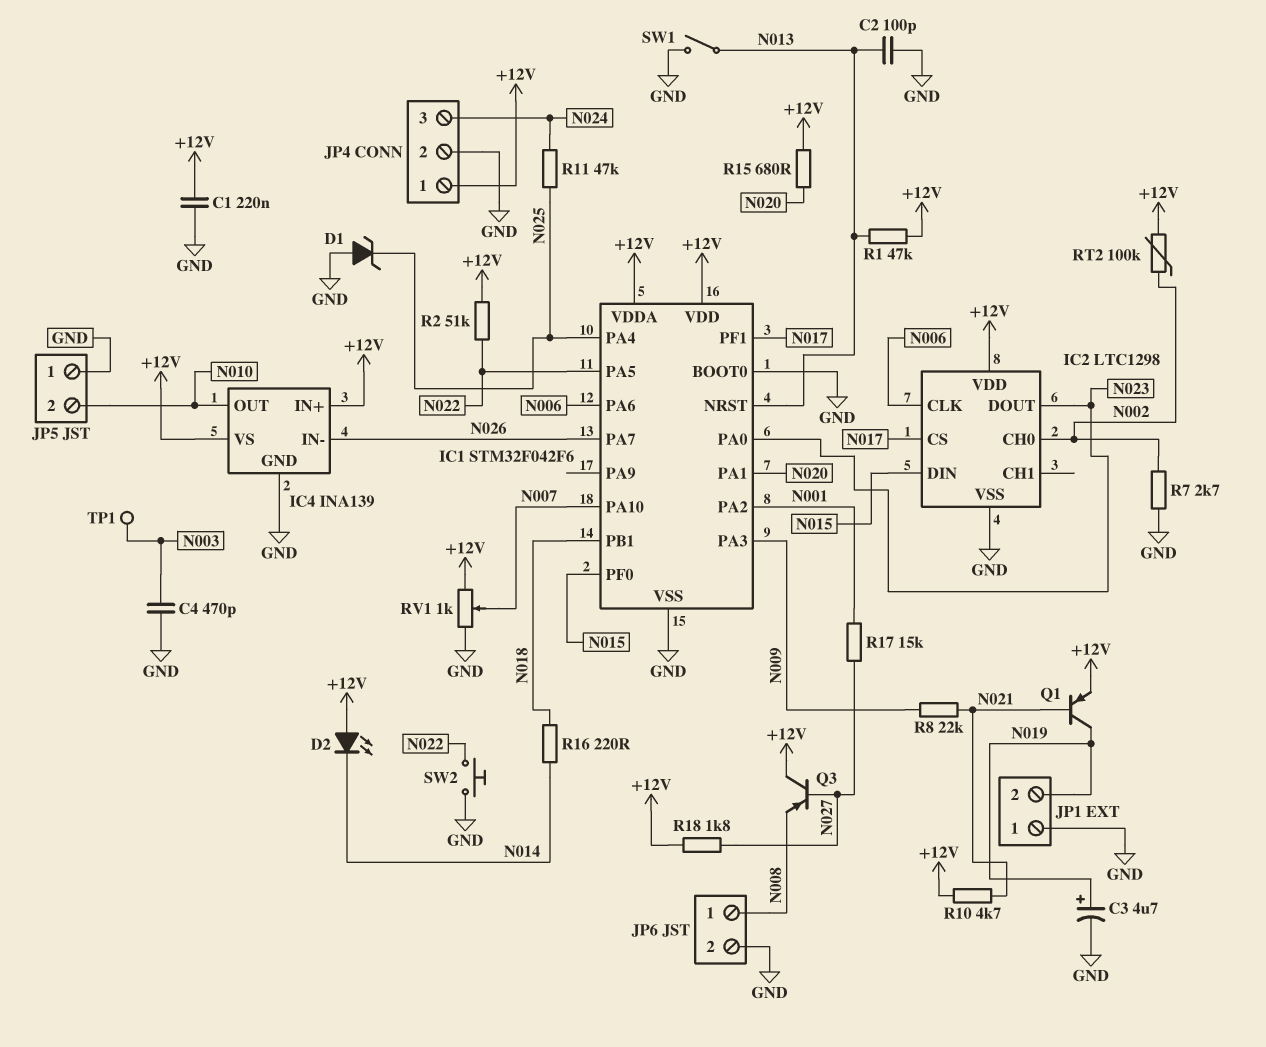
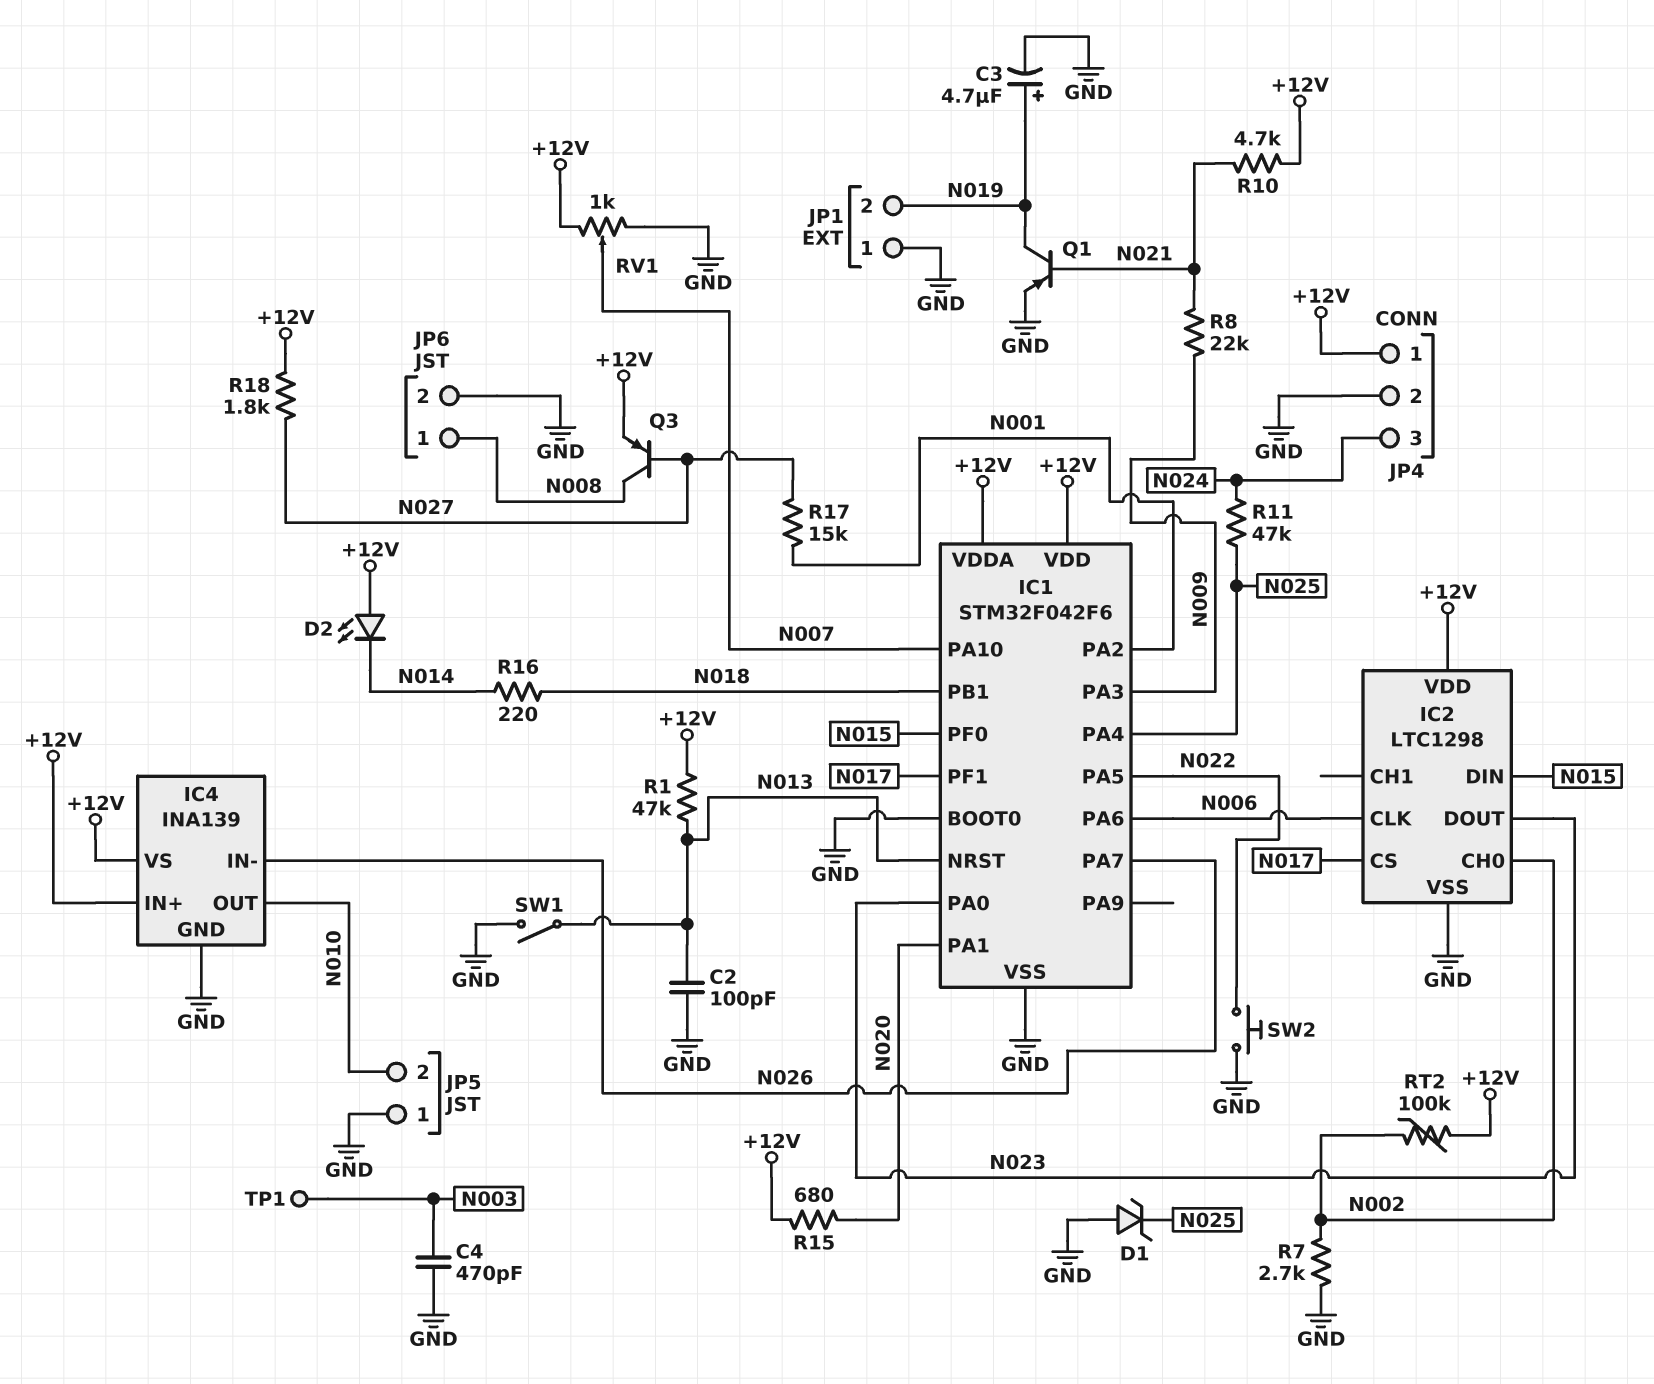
C1: 220nF (+12V, GND) -> none
Q1: PNP (B N021, C N019, E +12V) -> PNP (B N021, C N019, E GND)
Q3: PNP (B N027, C +12V, E N008) -> PNP (B N027, C N008, E +12V)
R2: 51k (+12V, N022) -> none

